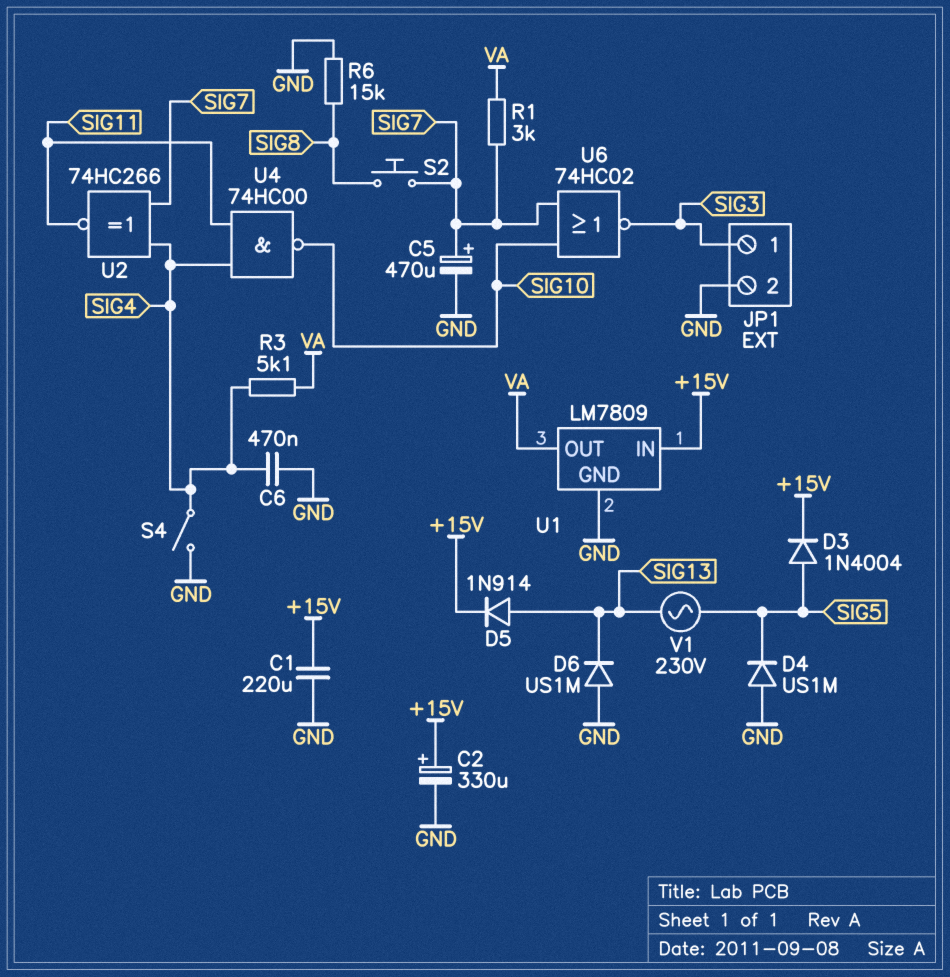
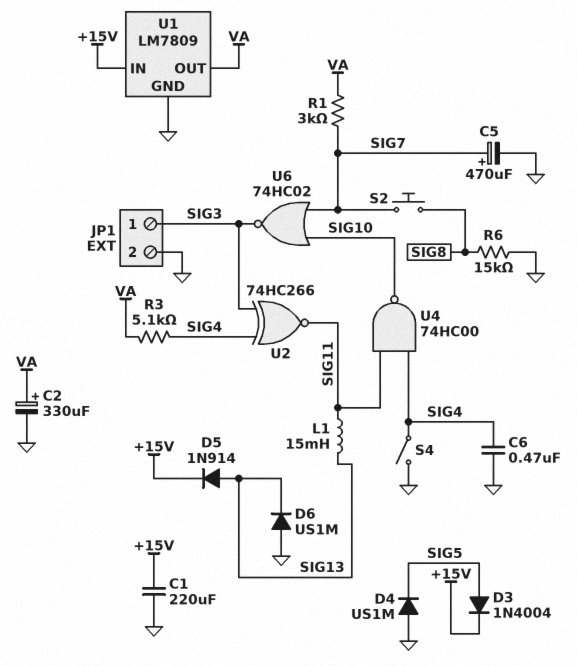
C2: 330uF (plus +15V, minus GND) -> 330uF (plus VA, minus GND)
L1: none -> 15mH (SIG11, SIG13)
U2: XNOR 74HC266 (in SIG4, in SIG7, out SIG11) -> XNOR 74HC266 (in SIG3, in SIG4, out SIG11)
V1: AC 230V (SIG5, SIG13) -> none

